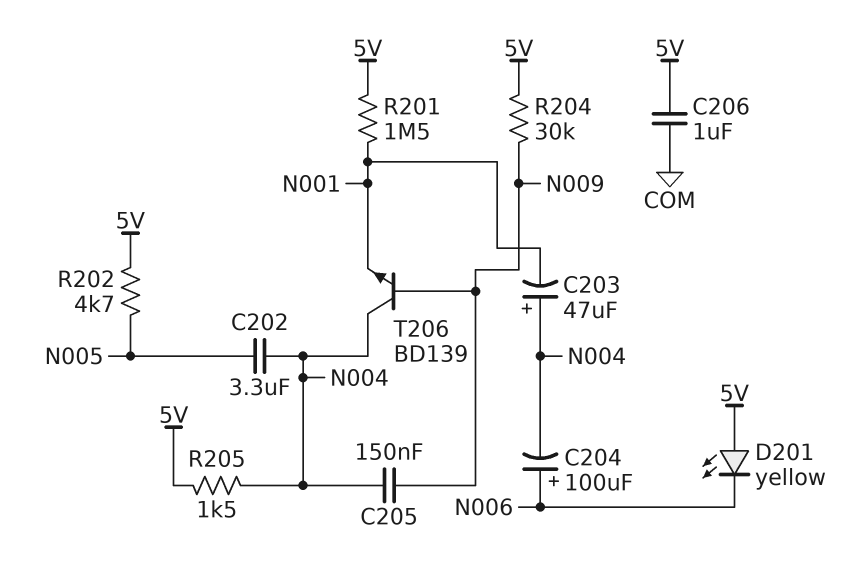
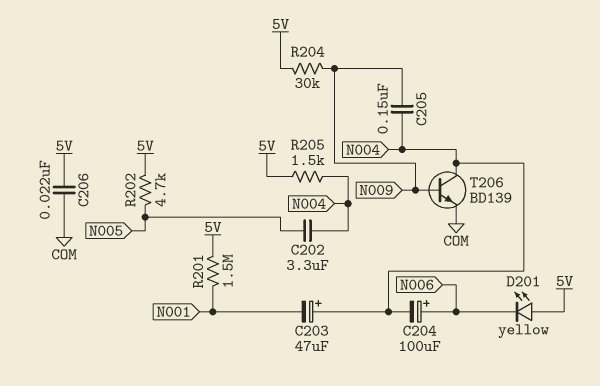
C206: 1uF (5V, COM) -> 22nF (5V, COM)
T206: NPN BD139 (B N009, C N004, E N001) -> NPN BD139 (B N009, C N004, E COM)

